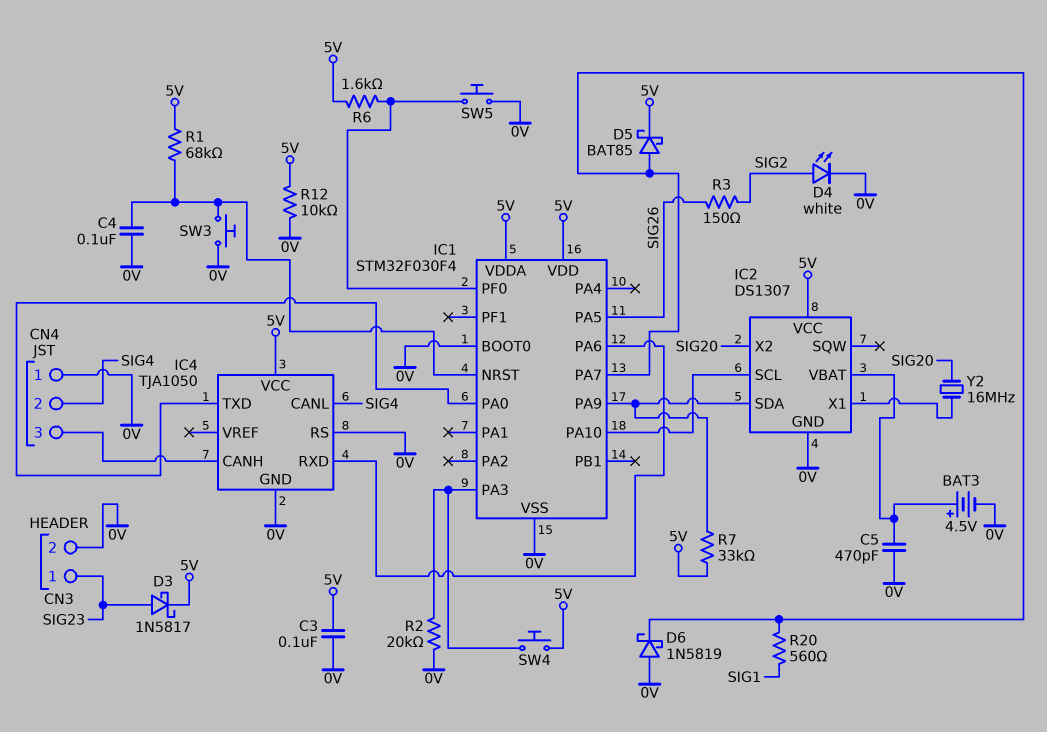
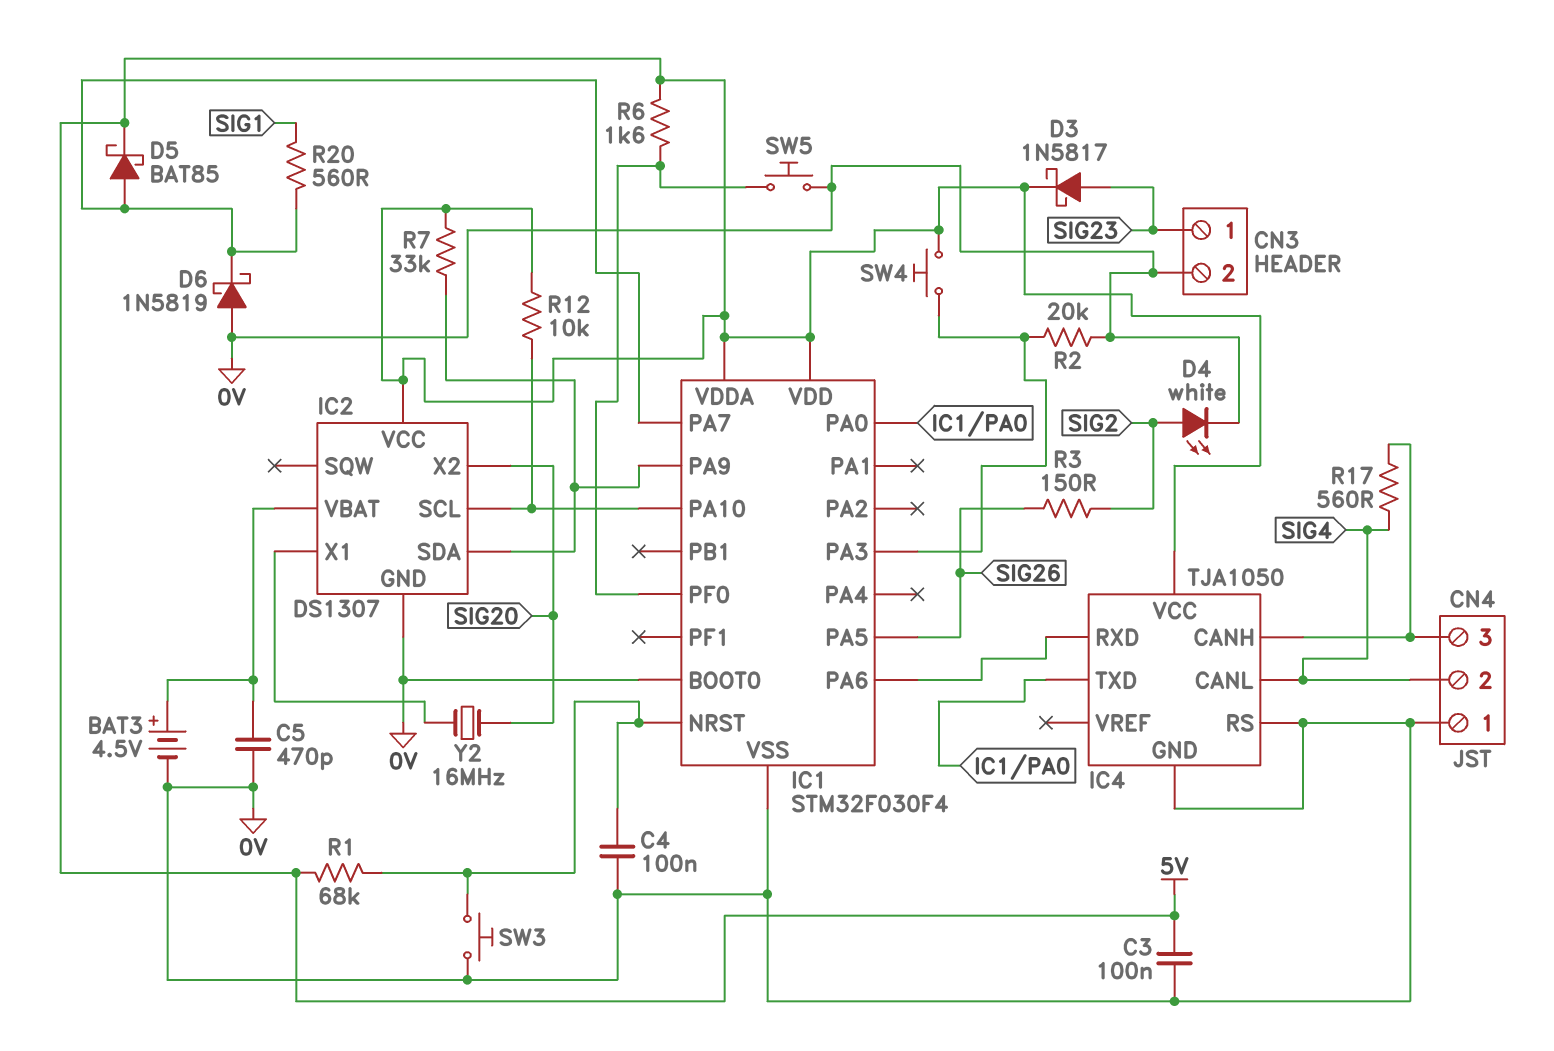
R12: 10k (0V, 5V) -> 10k (5V, IC1/PA10)
R17: none -> 560 (CN4/3, SIG4)

